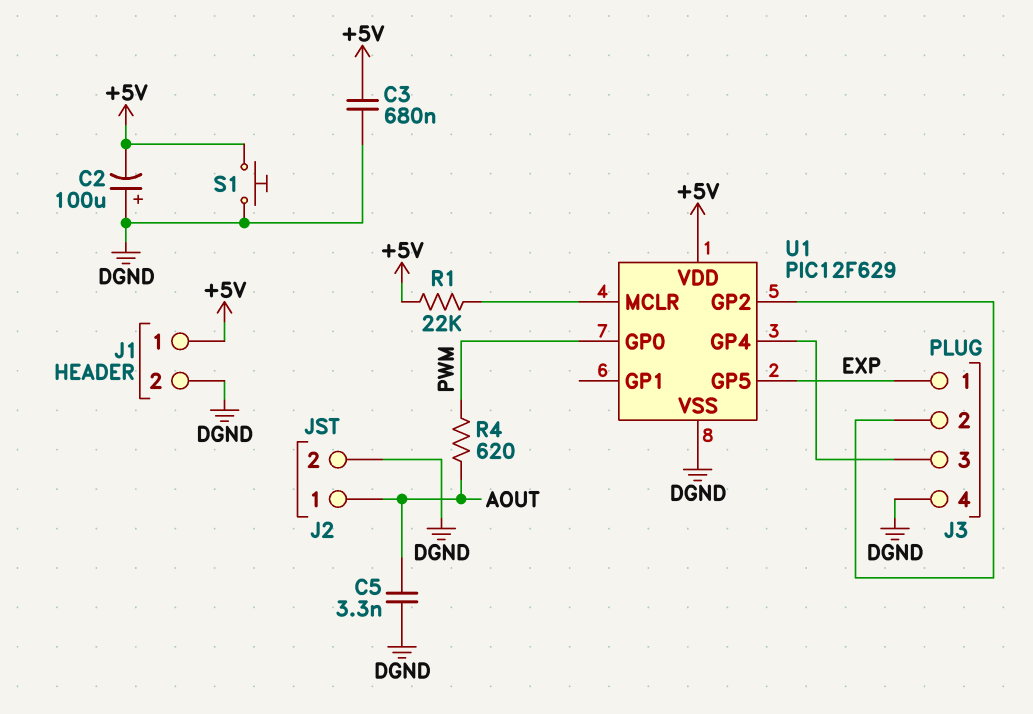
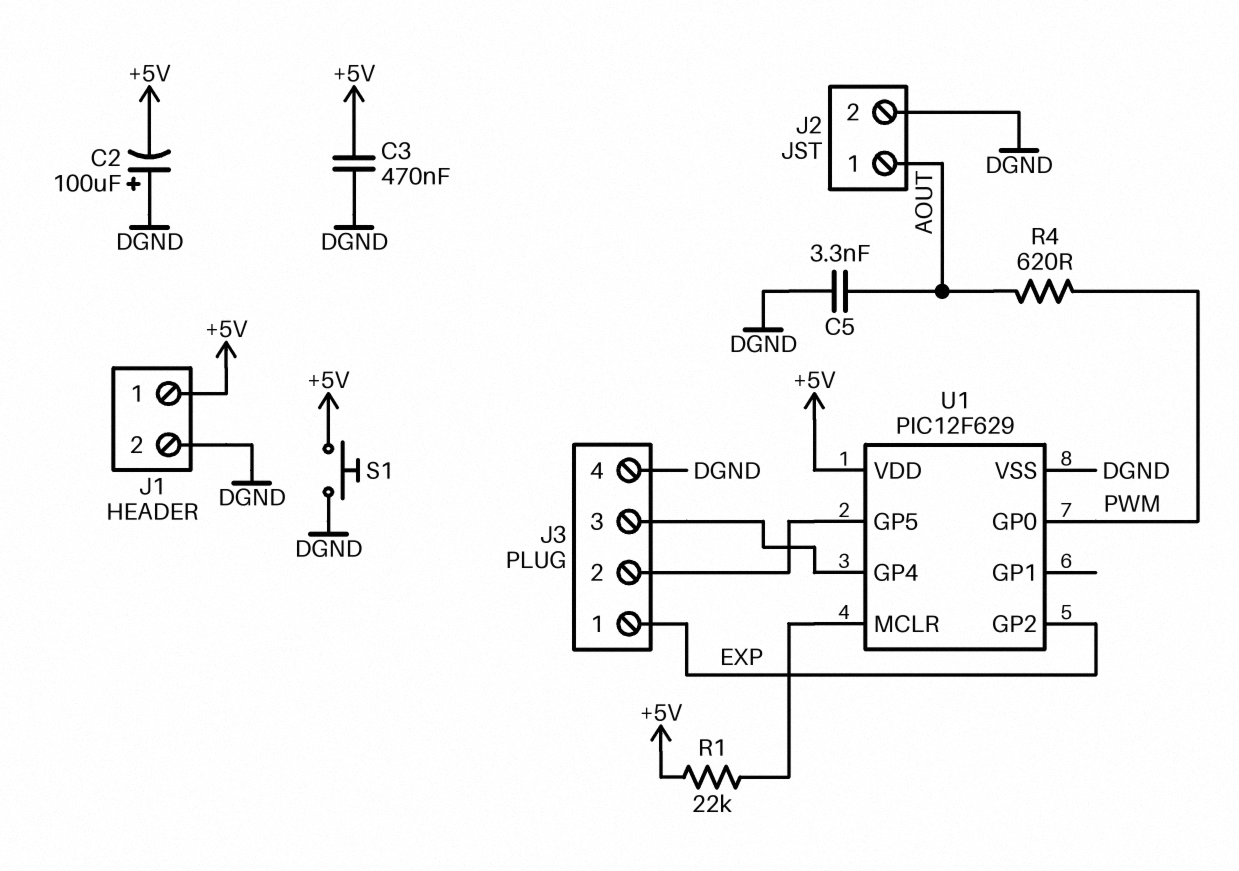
C3: 680nF (+5V, DGND) -> 470nF (+5V, DGND)
U1 pin GP2: J3/2 -> EXP
U1 pin GP5: EXP -> J3/2

